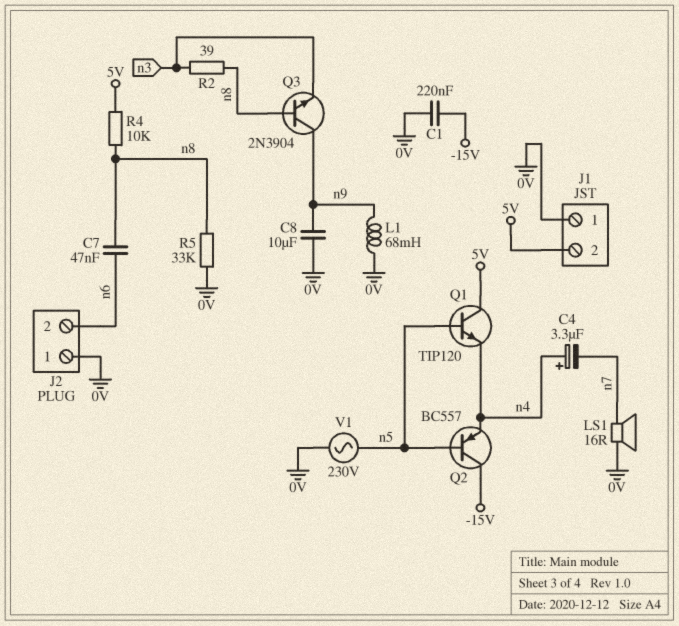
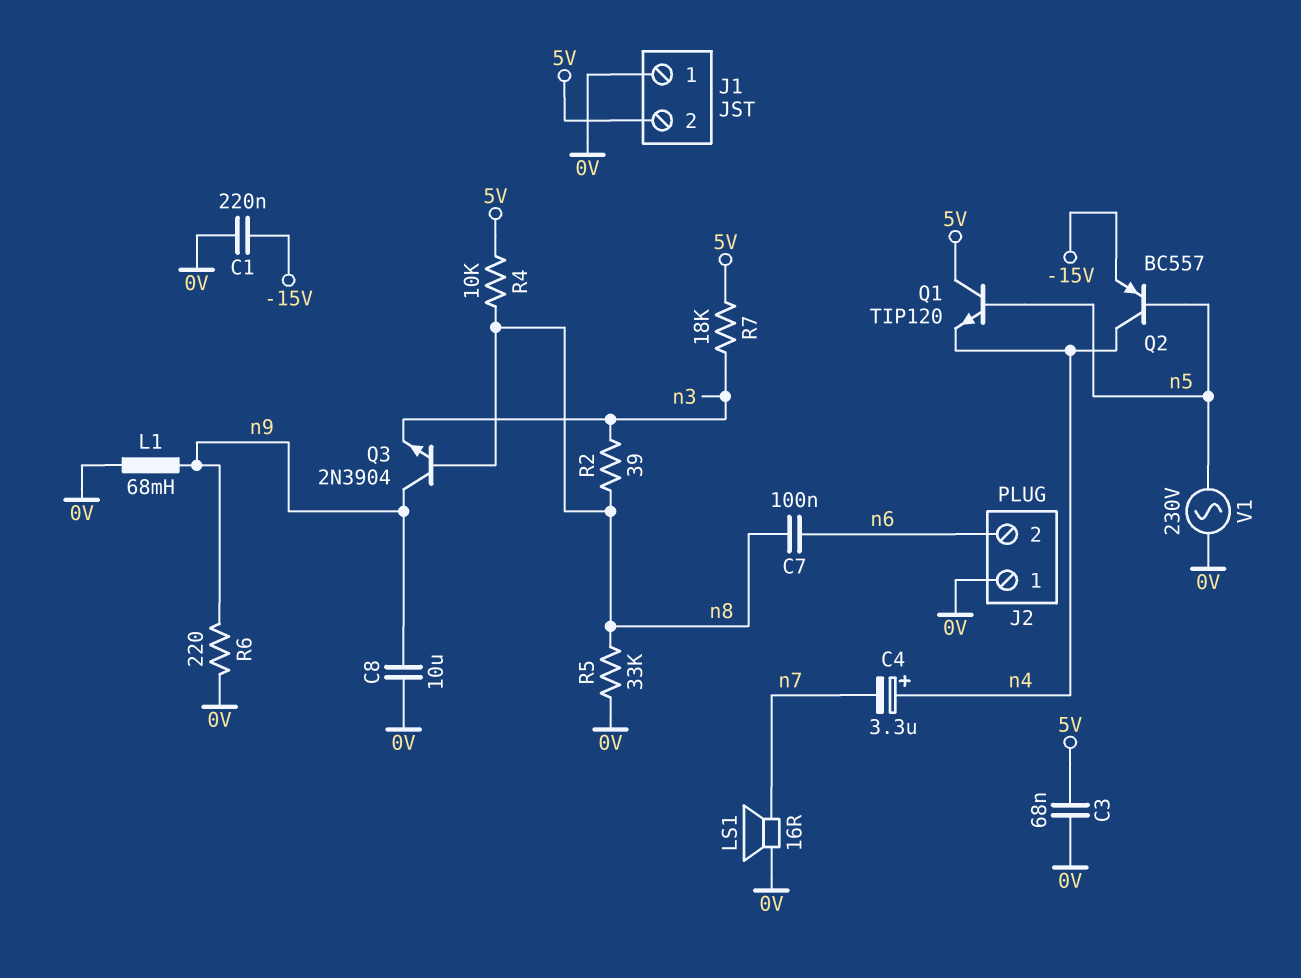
C3: none -> 68nF (0V, 5V)
C7: 47nF (n6, n8) -> 100nF (n6, n8)
Q2: PNP BC557 (B n5, C -15V, E n4) -> PNP BC557 (B n5, C n4, E -15V)
R6: none -> 220 (0V, n9)
R7: none -> 18k (5V, n3)

